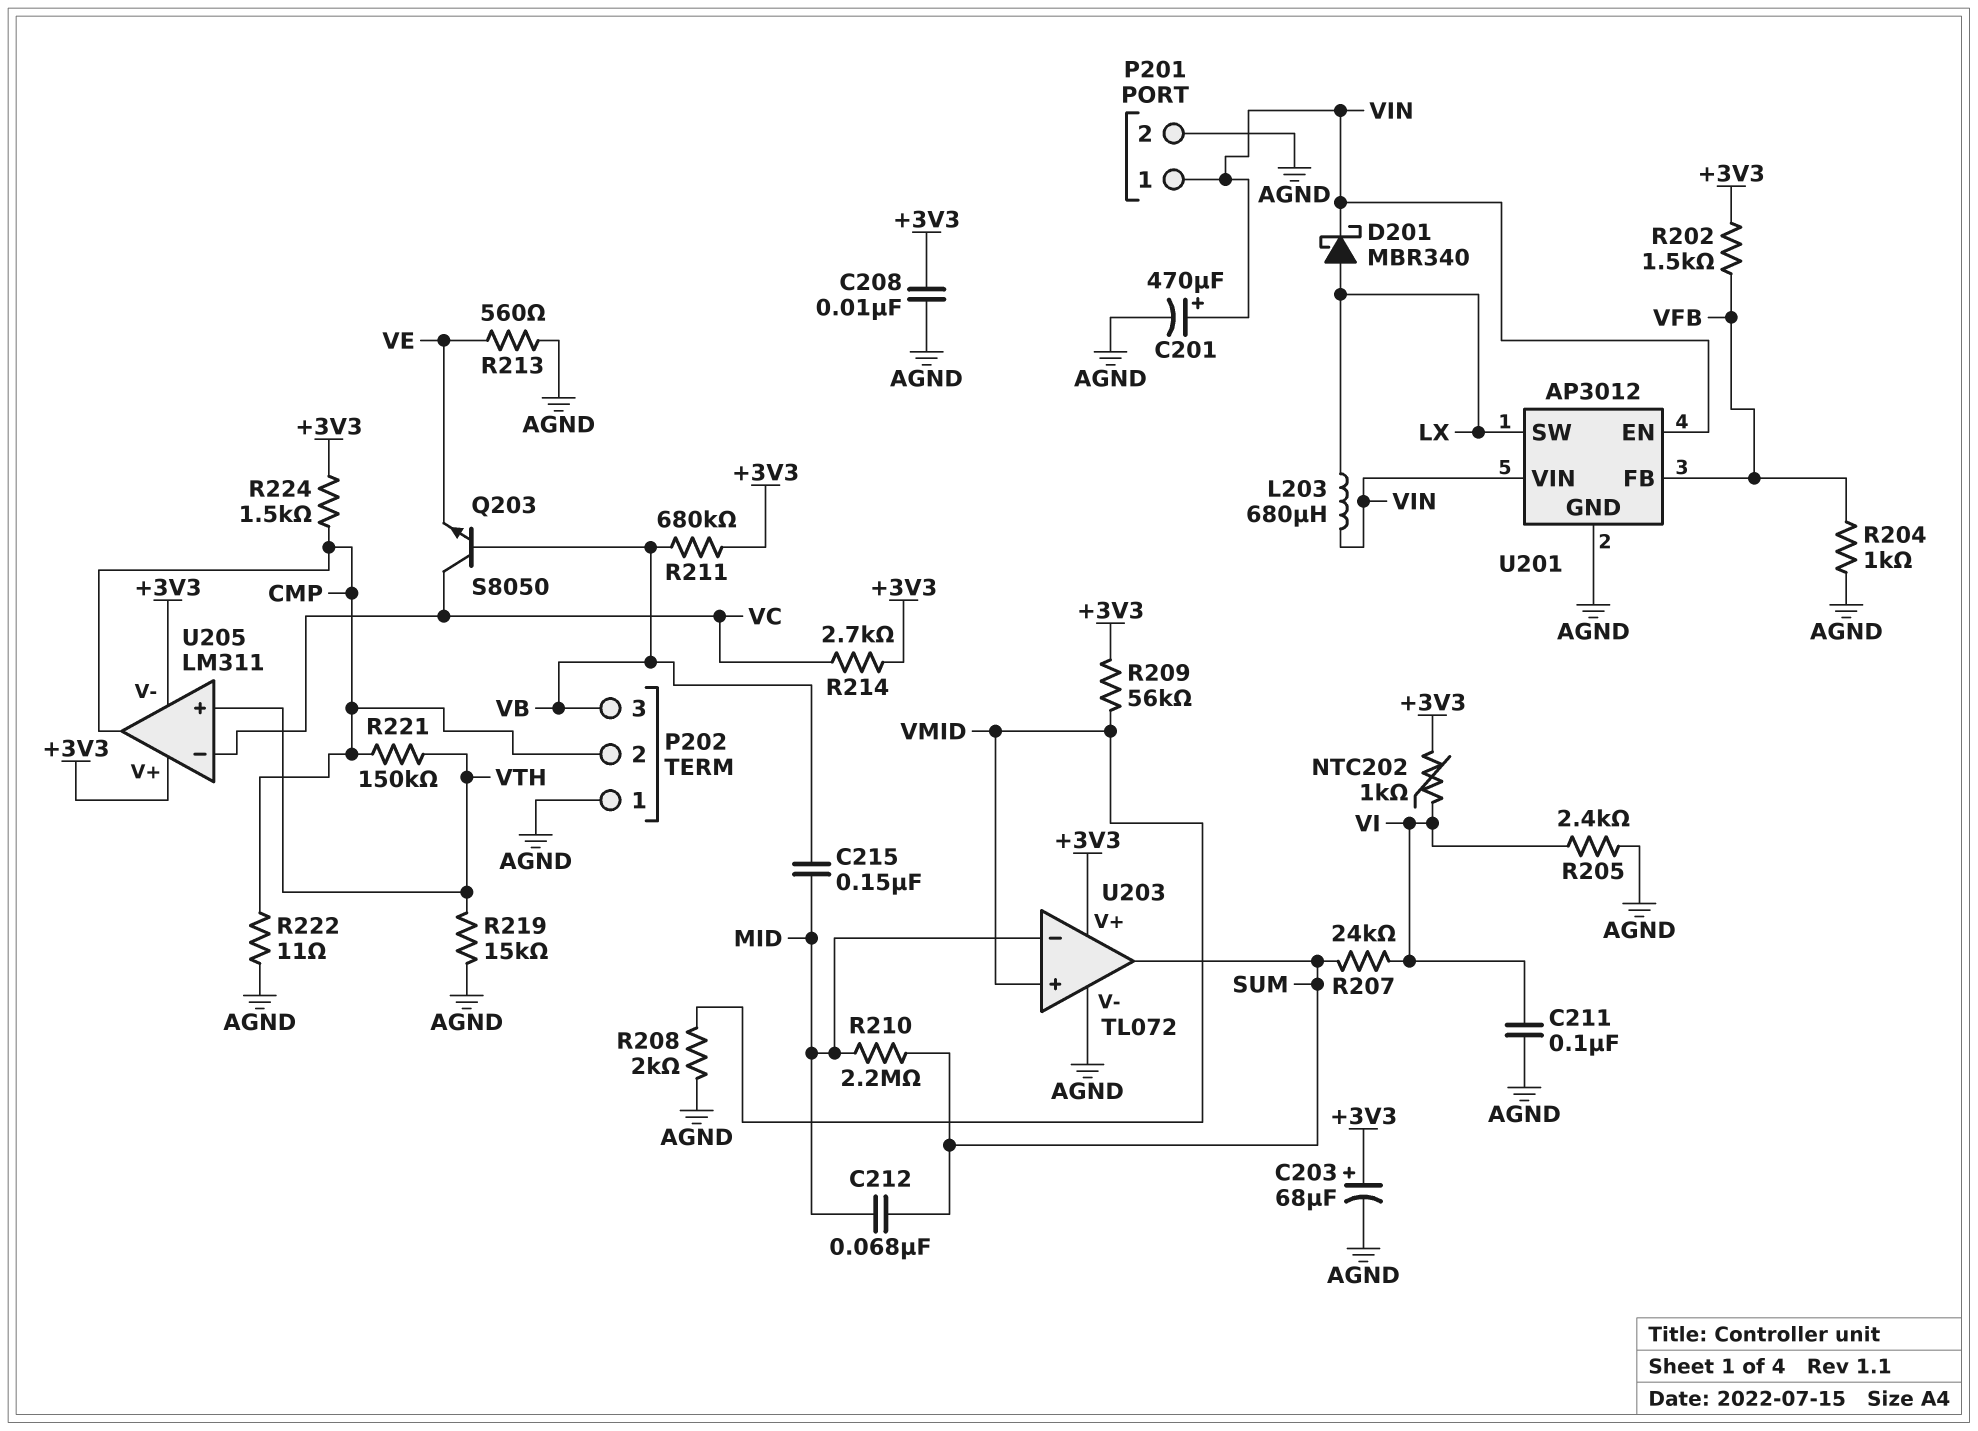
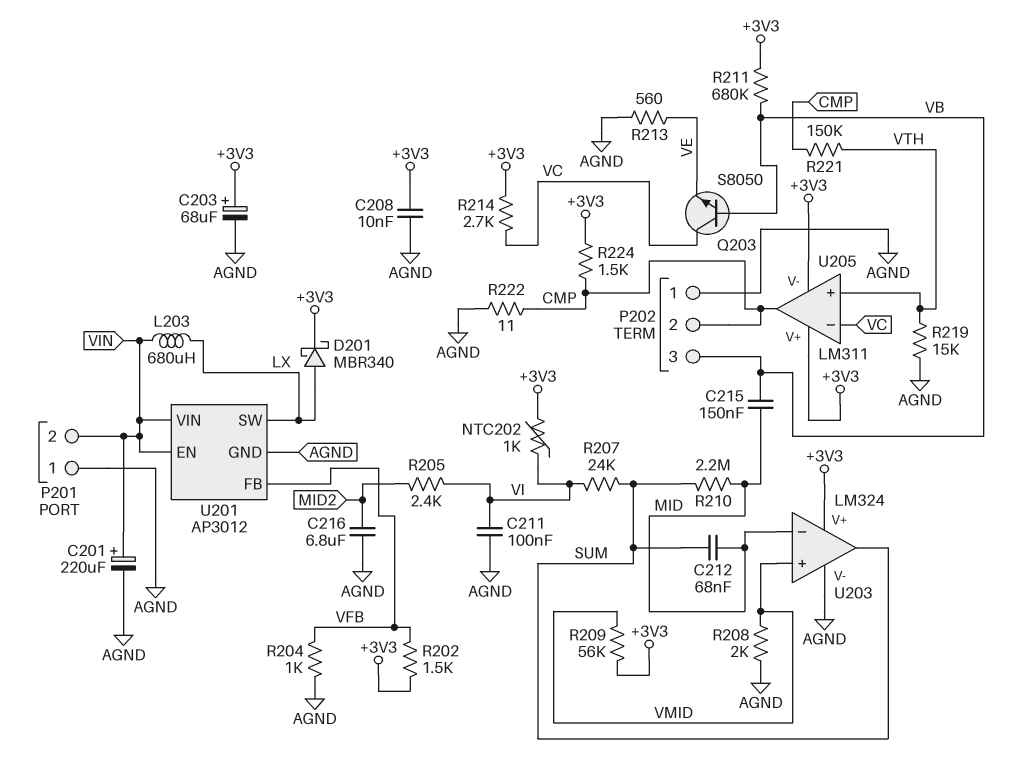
C201: 470uF (plus VIN, minus AGND) -> 220uF (plus VIN, minus AGND)
C216: none -> 6.8uF (AGND, MID2)
D201: schottky MBR340 (A LX, K VIN) -> schottky MBR340 (A LX, K +3V3)
P201 pin 1: VIN -> AGND
P201 pin 2: AGND -> VIN
R205: 2.4k (AGND, VI) -> 2.4k (MID2, VI)
U203: TL072 -> LM324

